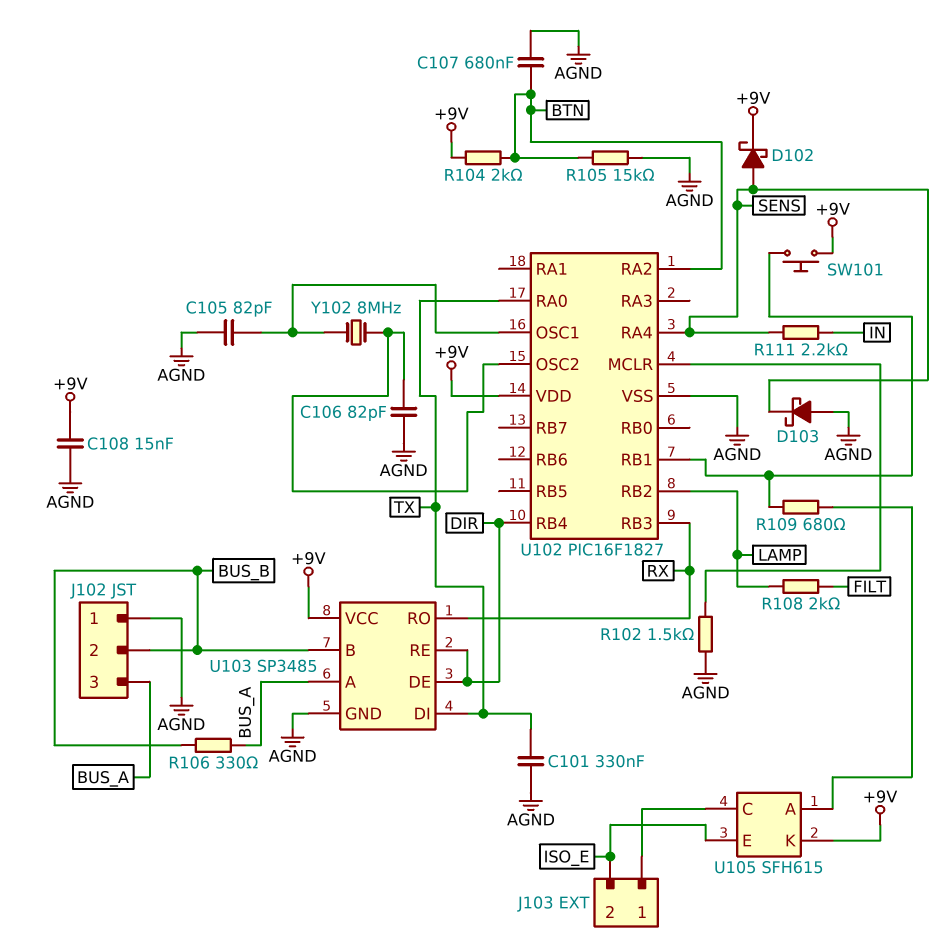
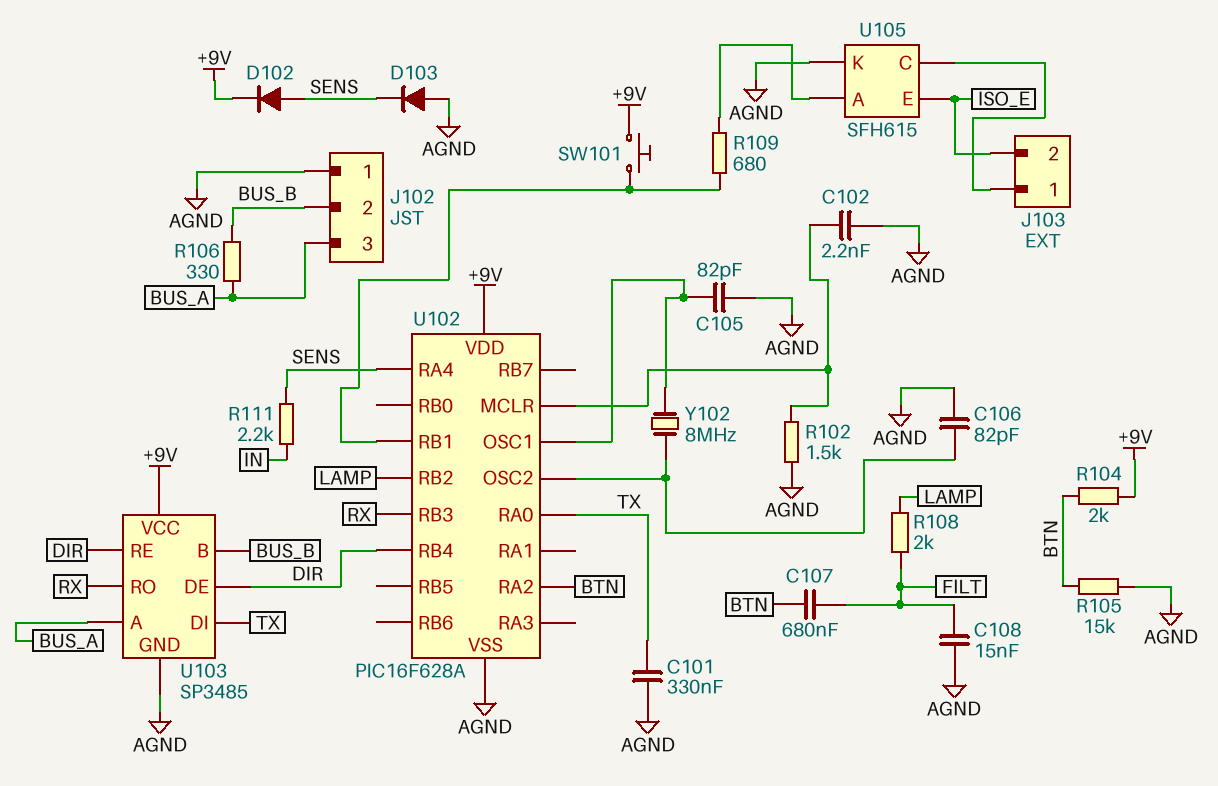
C102: none -> 2.2nF (AGND, U102/MCLR)
C107: 680nF (AGND, BTN) -> 680nF (BTN, FILT)
C108: 15nF (+9V, AGND) -> 15nF (AGND, FILT)
D102: schottky (A SENS, K +9V) -> diode (A SENS, K +9V)
D103: schottky (A AGND, K SENS) -> diode (A AGND, K SENS)
U102: PIC16F1827 -> PIC16F628A
U105 pin K: +9V -> AGND

